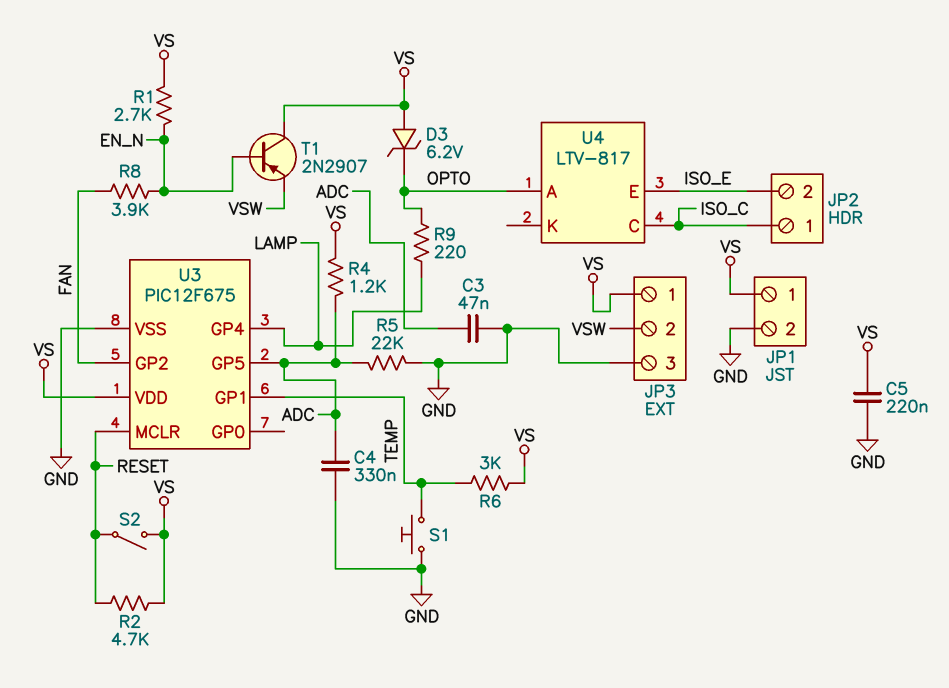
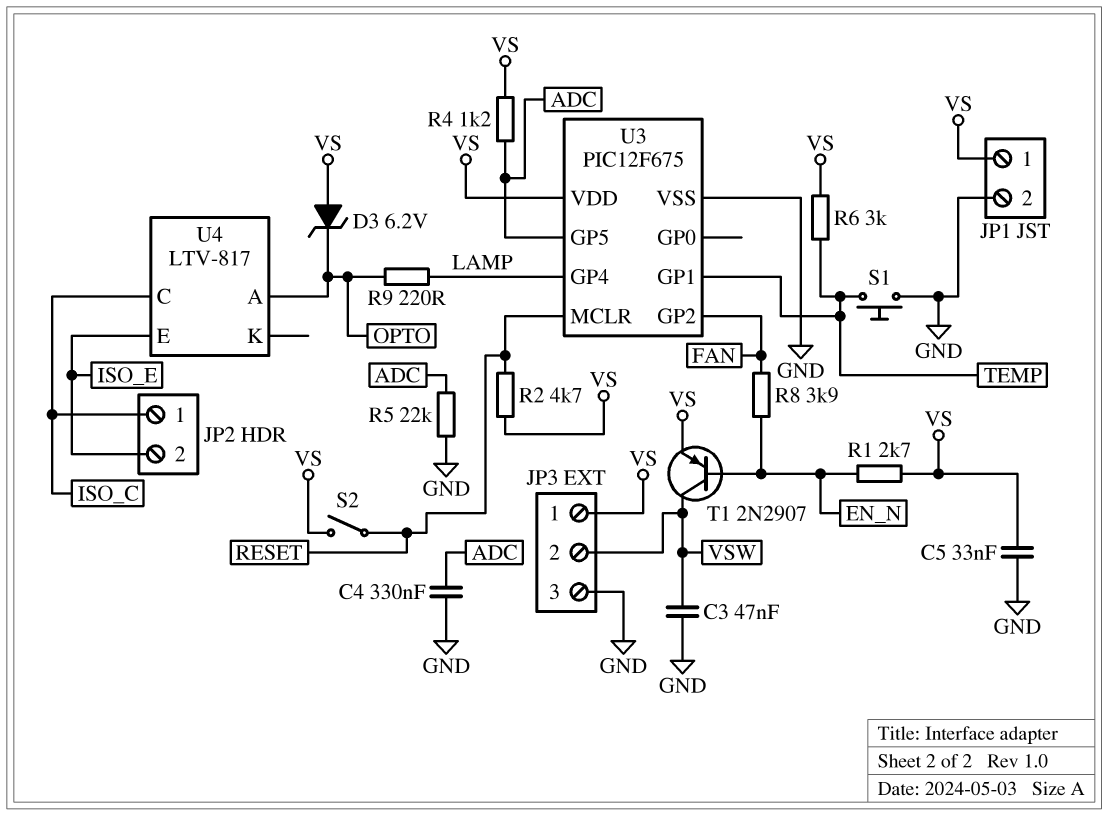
C3: 47nF (ADC, GND) -> 47nF (GND, VSW)
C5: 220nF (GND, VS) -> 33nF (GND, VS)
T1: PNP 2N2907 (B EN_N, C VS, E VSW) -> PNP 2N2907 (B EN_N, C VSW, E VS)

